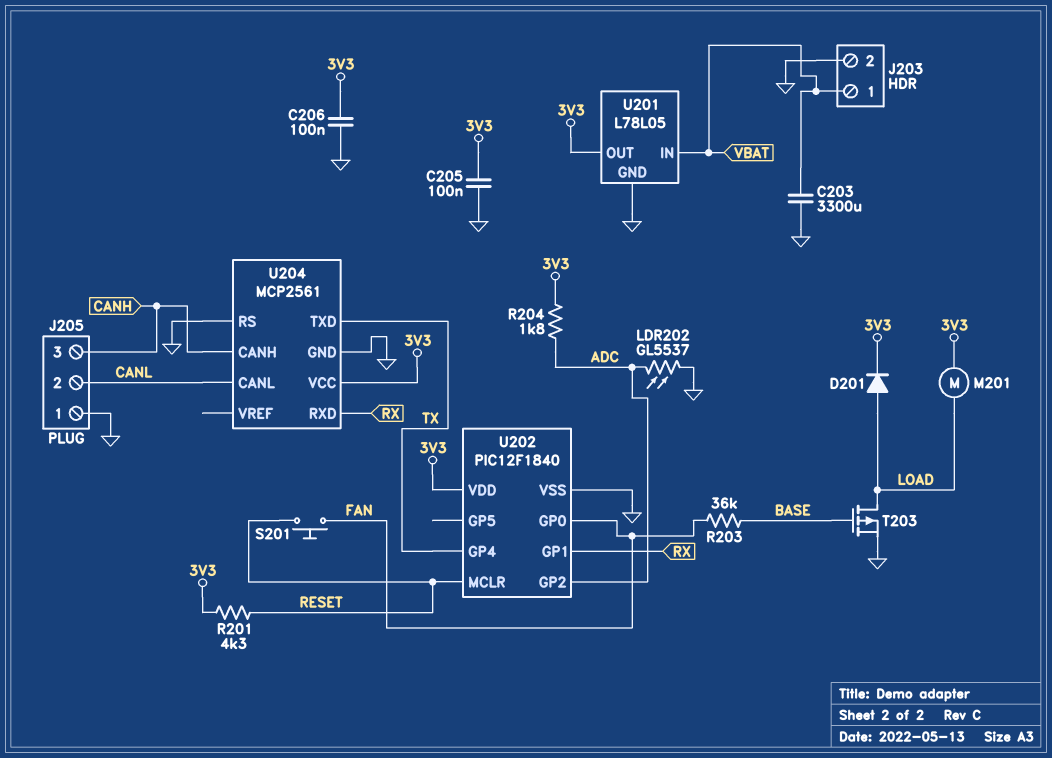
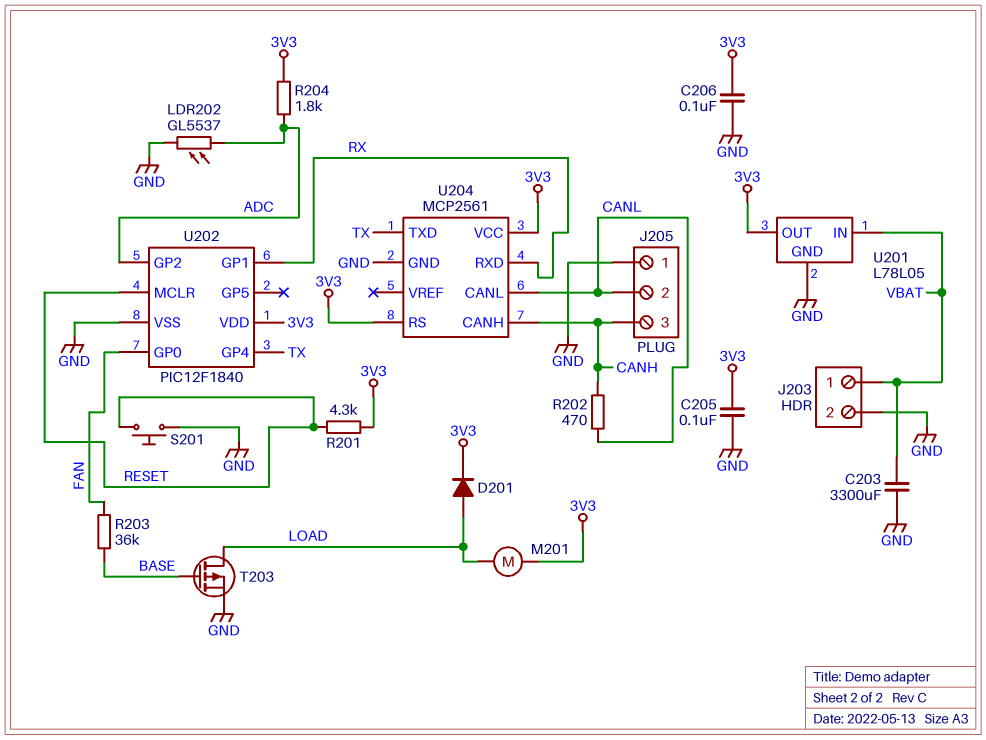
R202: none -> 470 (CANH, CANL)
S201: button (FAN, RESET) -> button (GND, RESET)
U204 pin RS: GND -> 3V3

